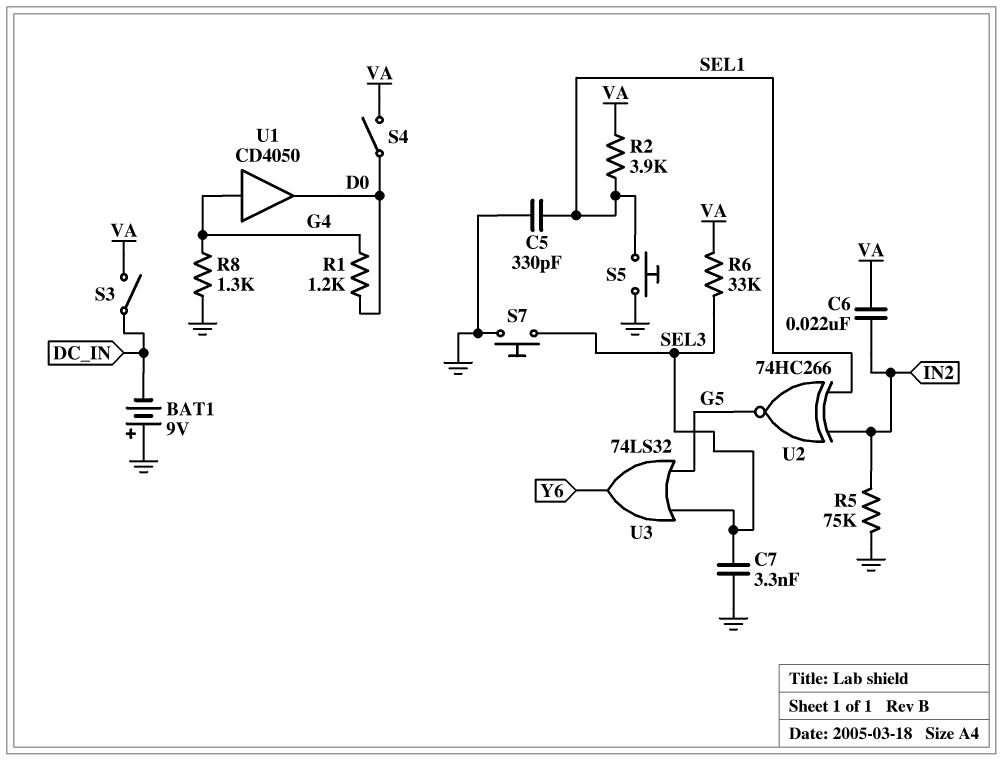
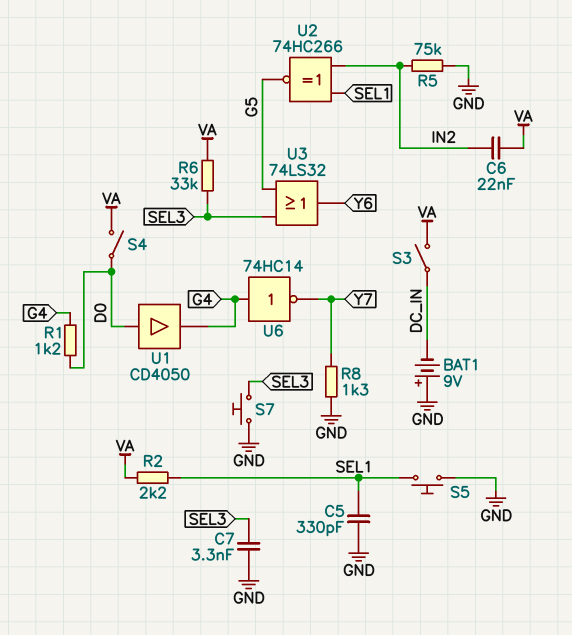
R2: 3.9k (SEL1, VA) -> 2.2k (SEL1, VA)
R8: 1.3k (G4, GND) -> 1.3k (GND, Y7)
U1: buffer CD4050 (in G4, out D0) -> buffer CD4050 (in D0, out G4)
U6: none -> NOT 74HC14 (in G4, out Y7)

